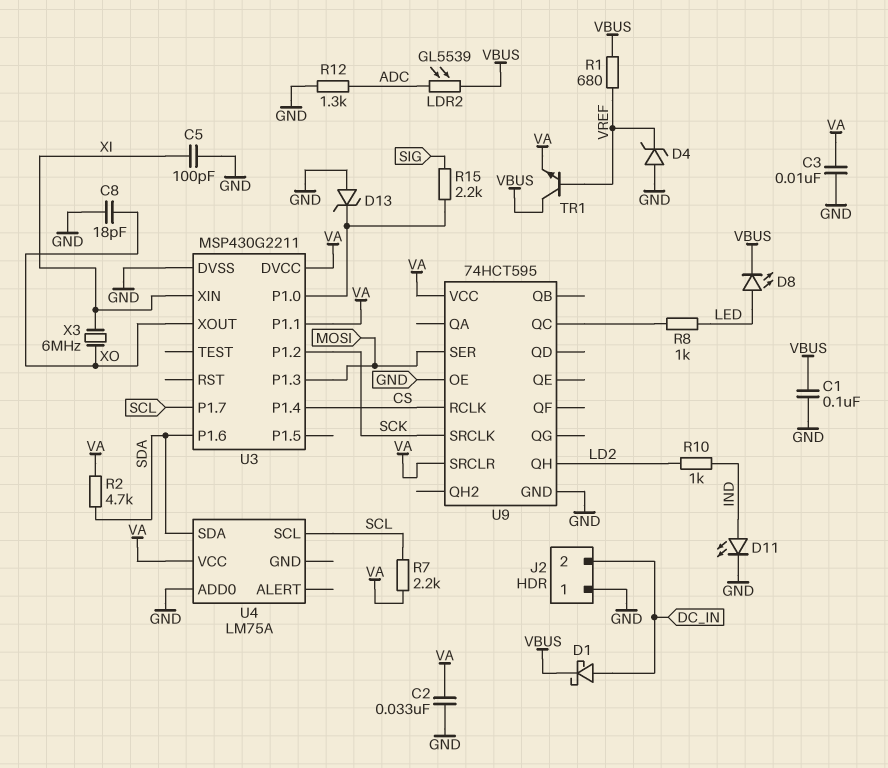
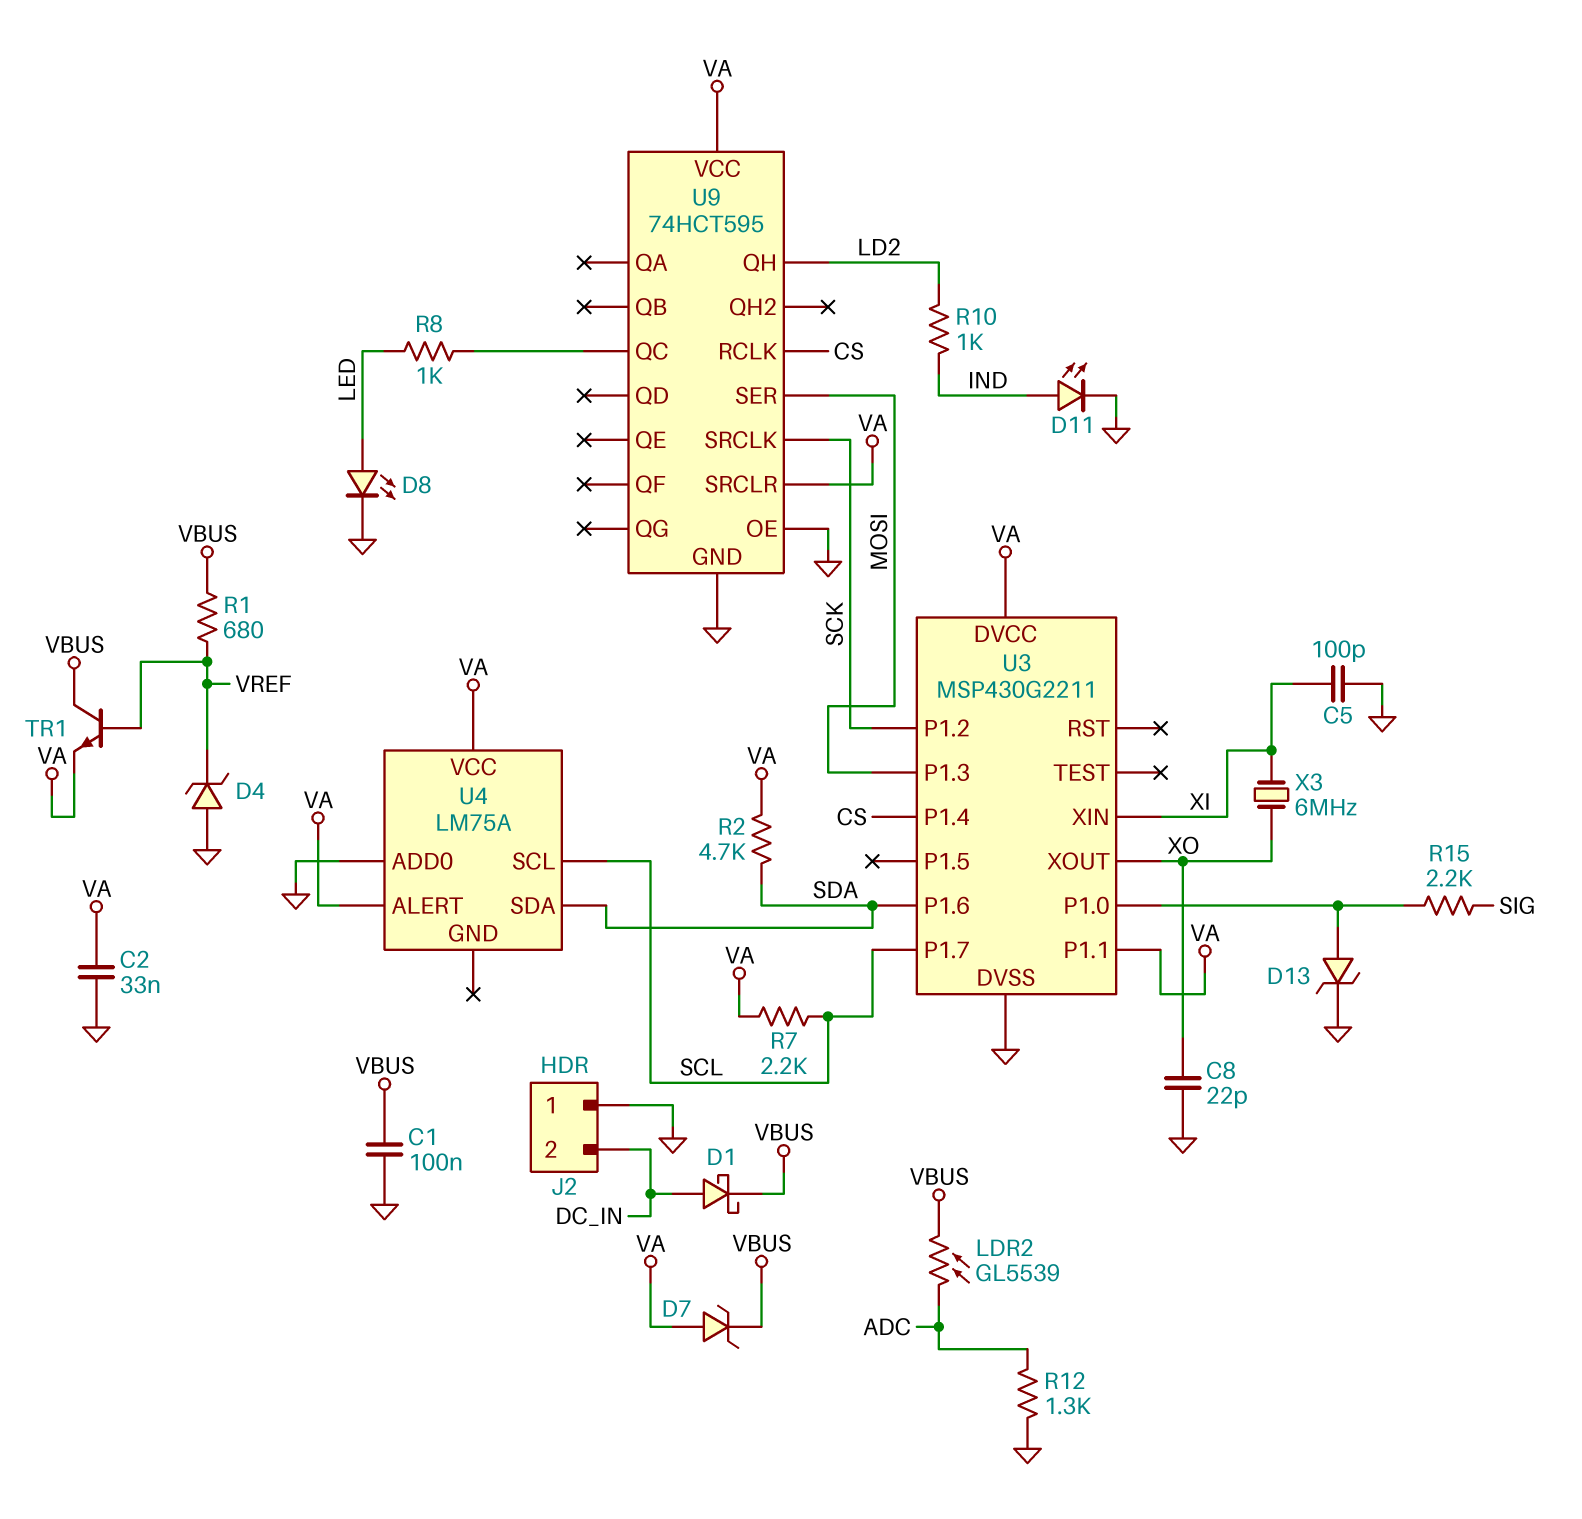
C3: 10nF (GND, VA) -> none
C8: 18pF (GND, XO) -> 22pF (GND, XO)
D7: none -> zener (A VA, K VBUS)
D8: LED (A LED, K VBUS) -> LED (A LED, K GND)
D13: zener (A GND, K U3/P1.0) -> zener (A U3/P1.0, K GND)
U4 pin ALERT: none -> VA

